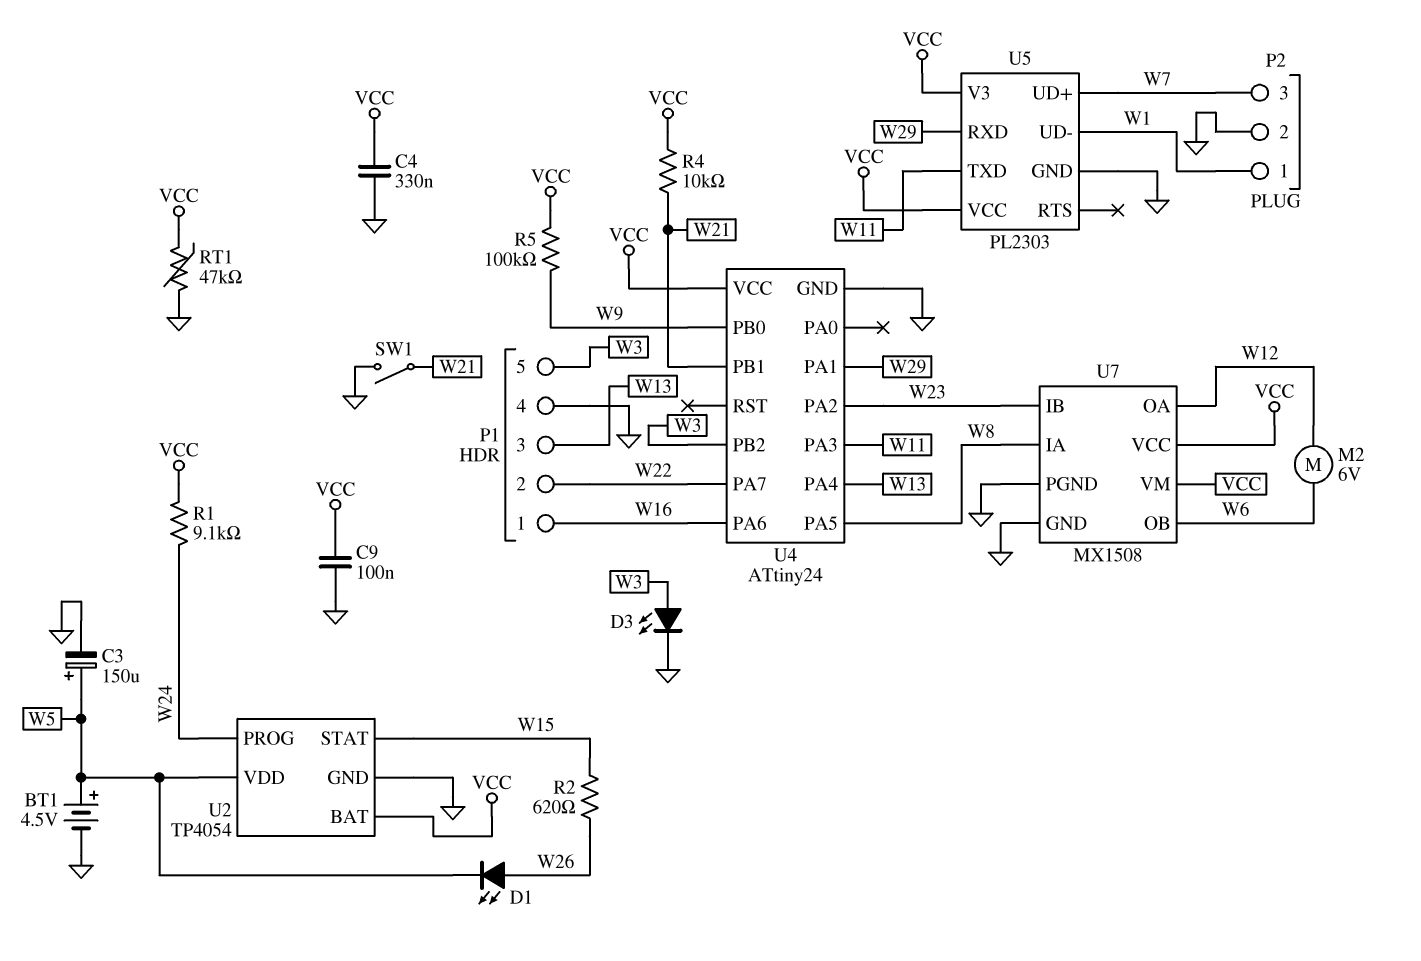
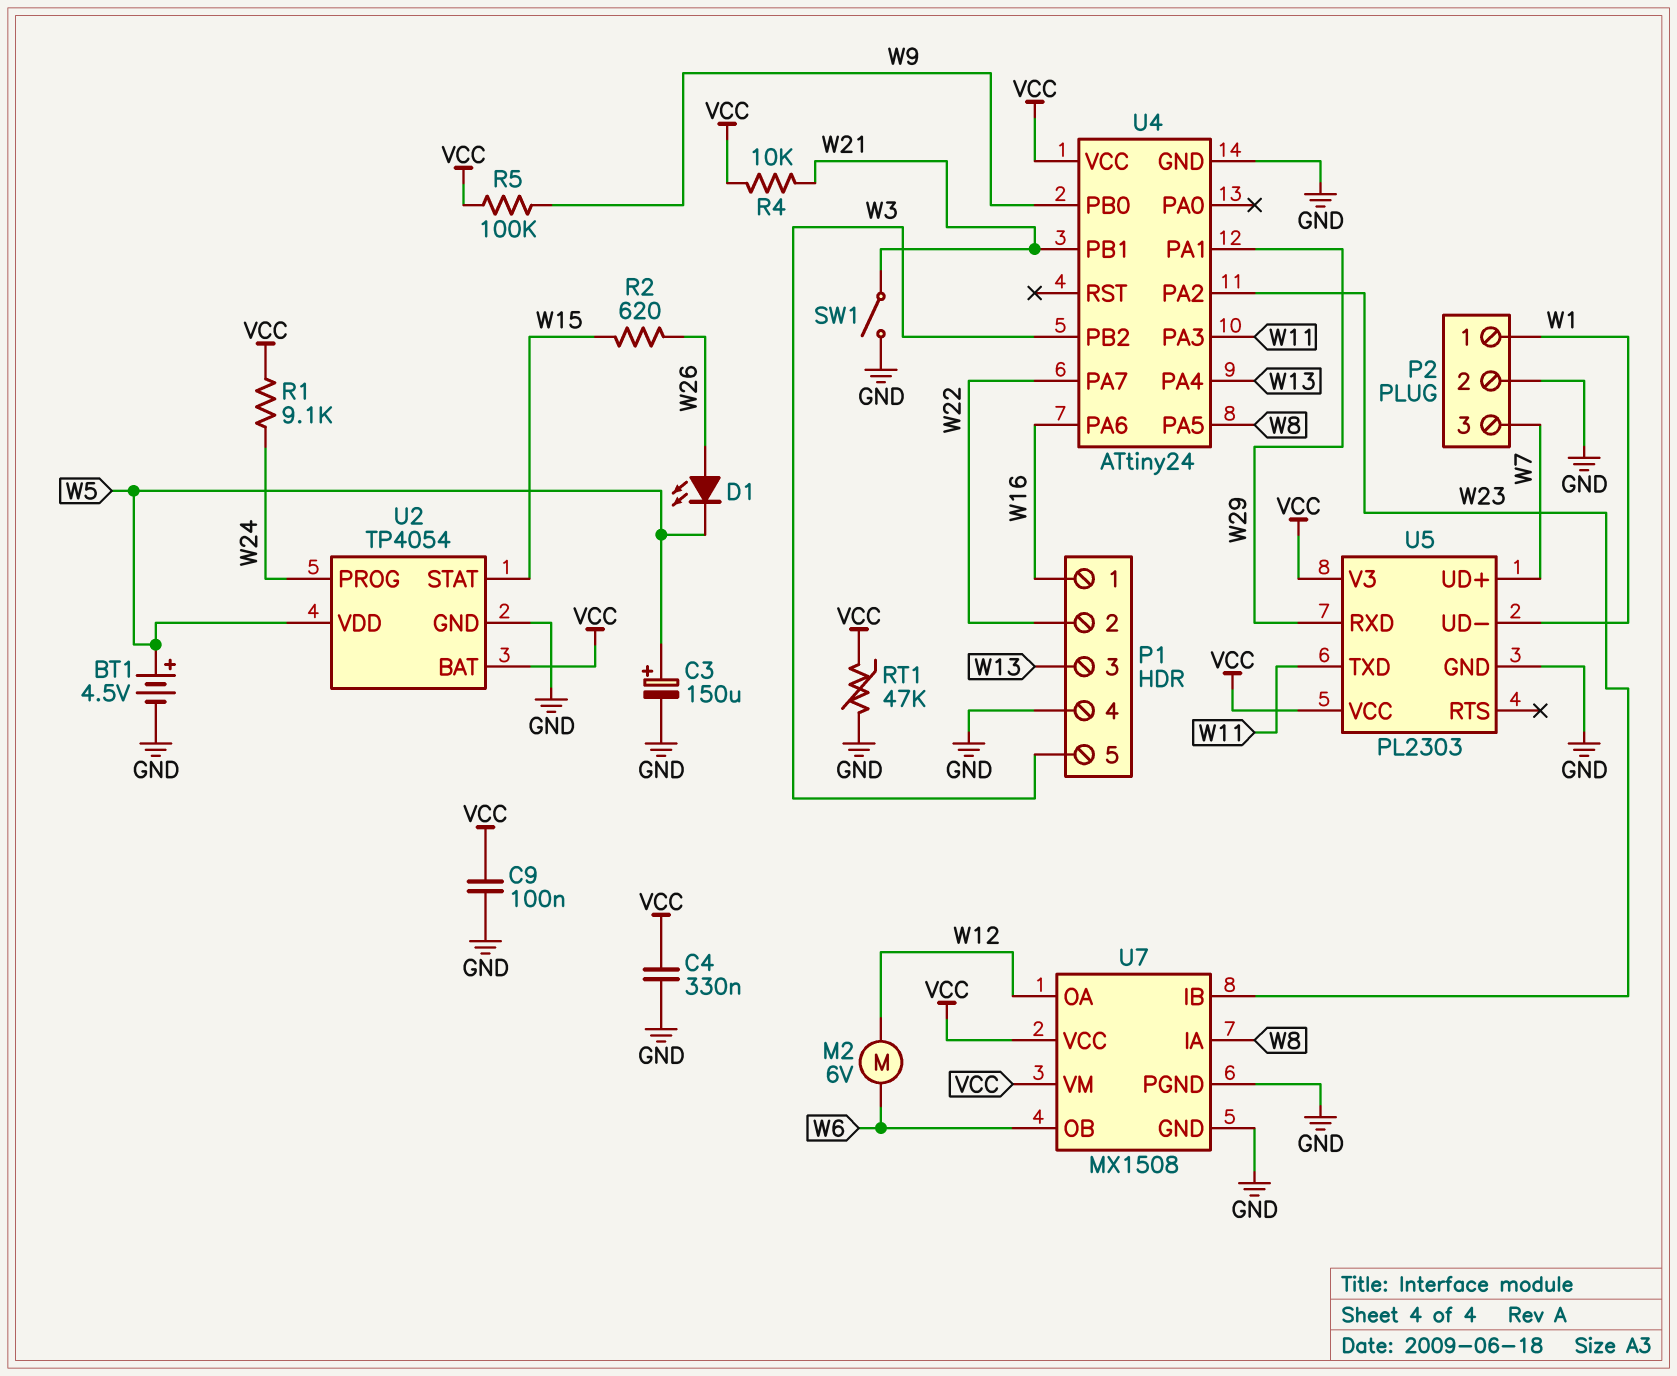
D3: LED (A W3, K GND) -> none

